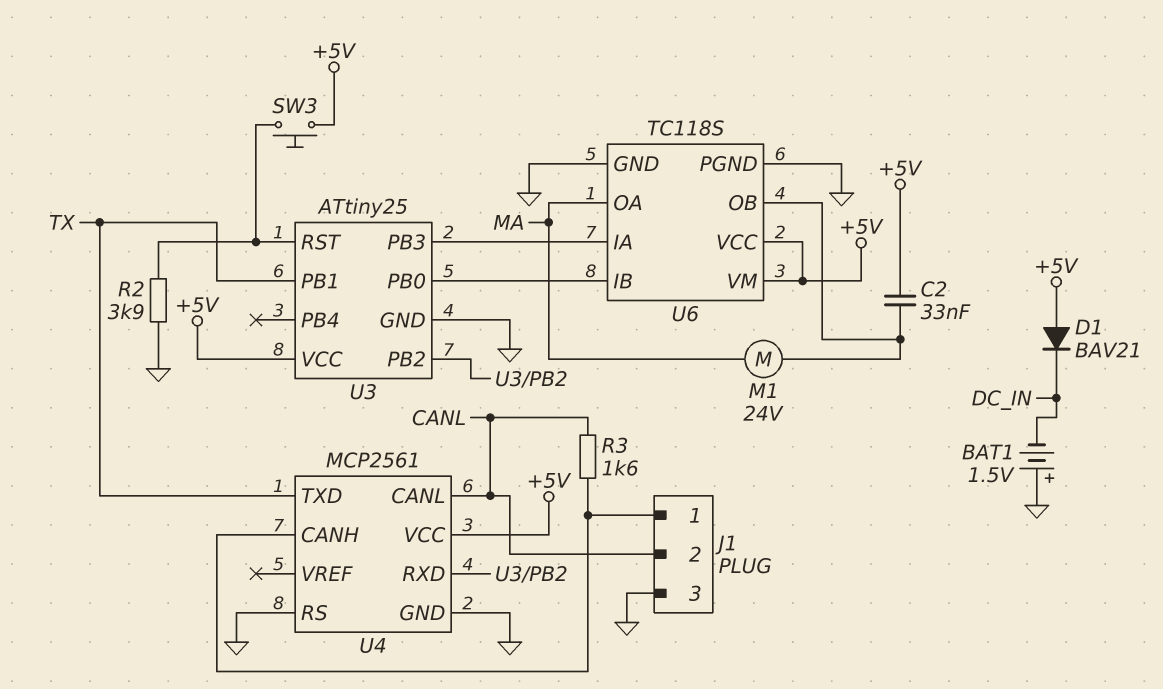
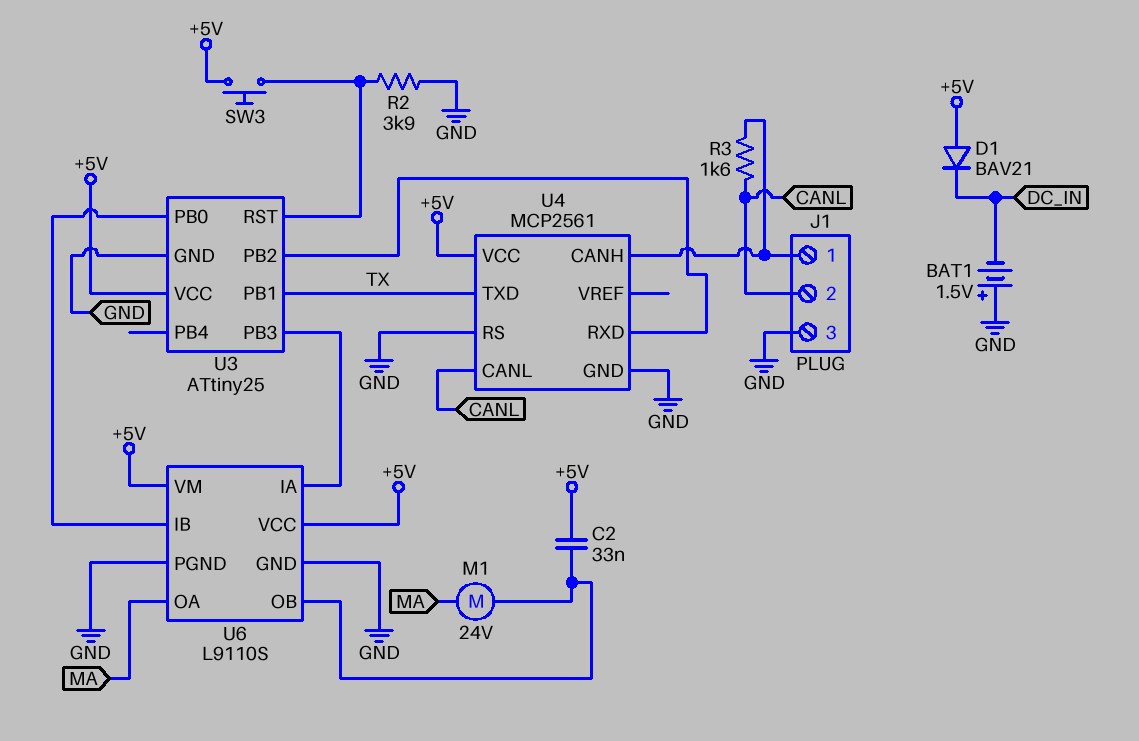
U6: TC118S -> L9110S

